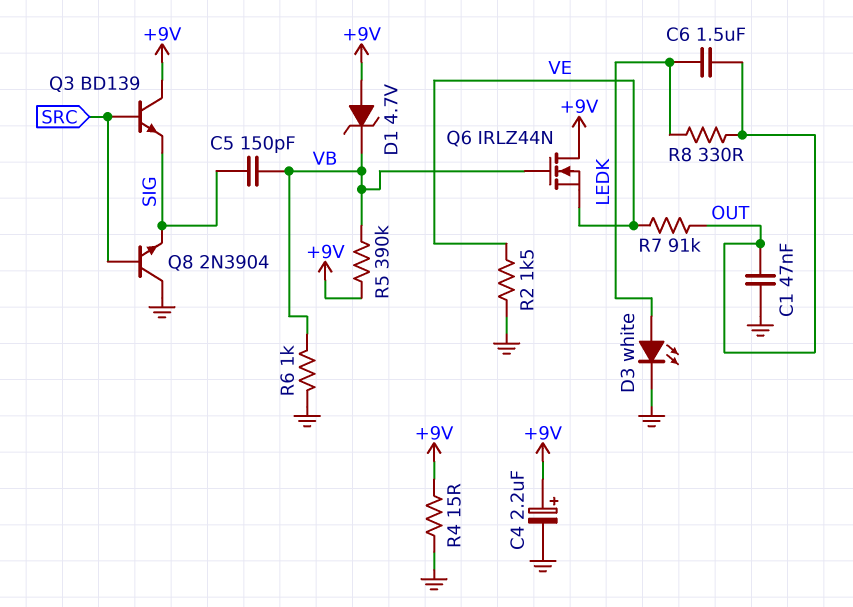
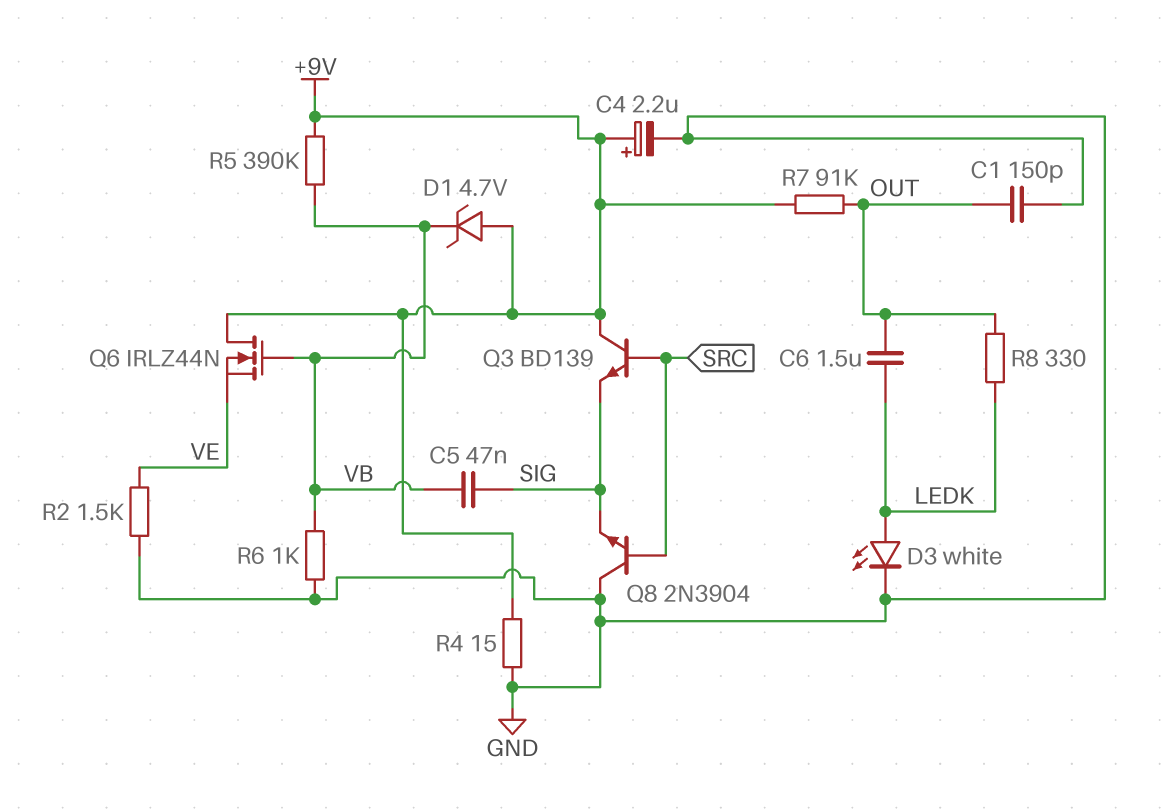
C1: 47nF (GND, OUT) -> 150pF (GND, OUT)
C5: 150pF (SIG, VB) -> 47nF (SIG, VB)
R7: 91k (OUT, VE) -> 91k (+9V, OUT)

